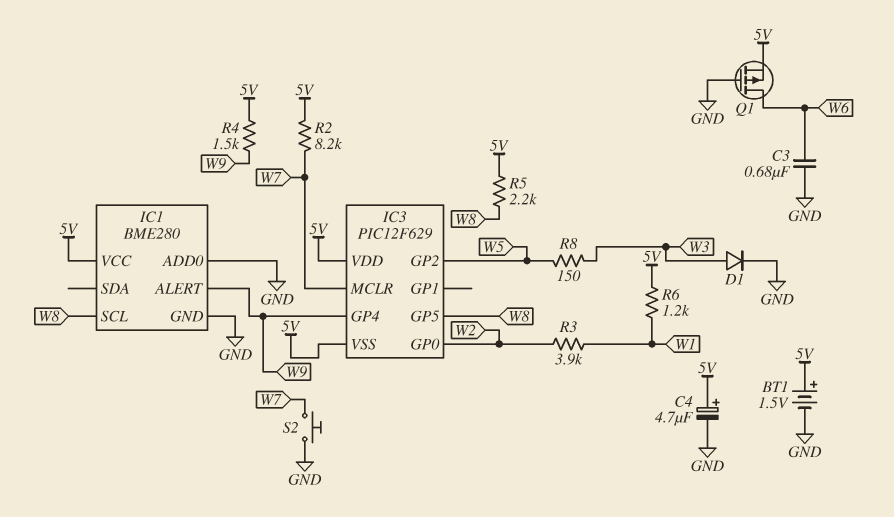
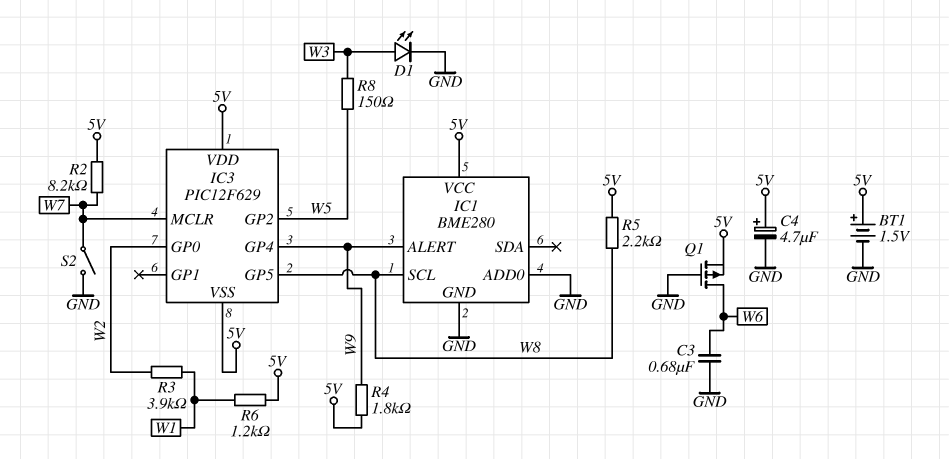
D1: diode (A W3, K GND) -> LED (A W3, K GND)
R4: 1.5k (5V, W9) -> 1.8k (5V, W9)
S2: button (GND, W7) -> switch (GND, W7)

